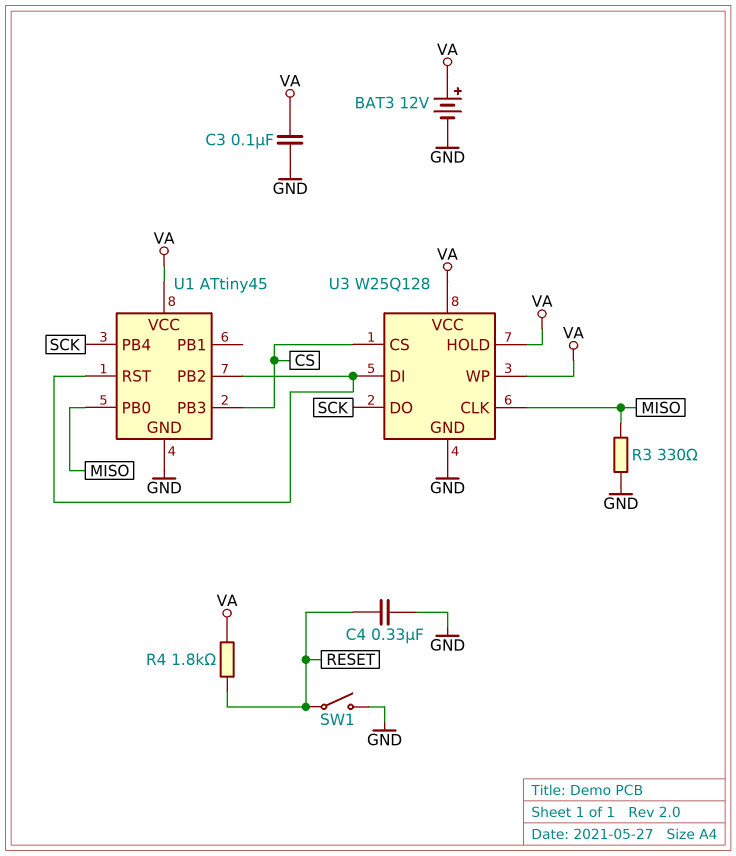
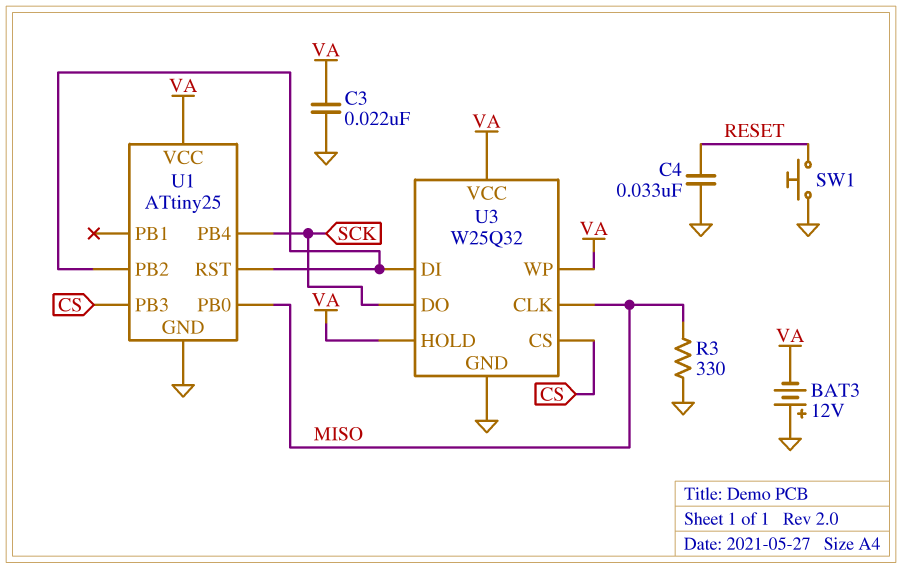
BAT3: 12V (plus VA, minus GND) -> 12V (plus GND, minus VA)
C3: 100nF (GND, VA) -> 22nF (GND, VA)
C4: 330nF (GND, RESET) -> 33nF (GND, RESET)
R4: 1.8k (RESET, VA) -> none
SW1: switch (GND, RESET) -> button (GND, RESET)
U1: ATtiny45 -> ATtiny25
U3: W25Q128 -> W25Q32

